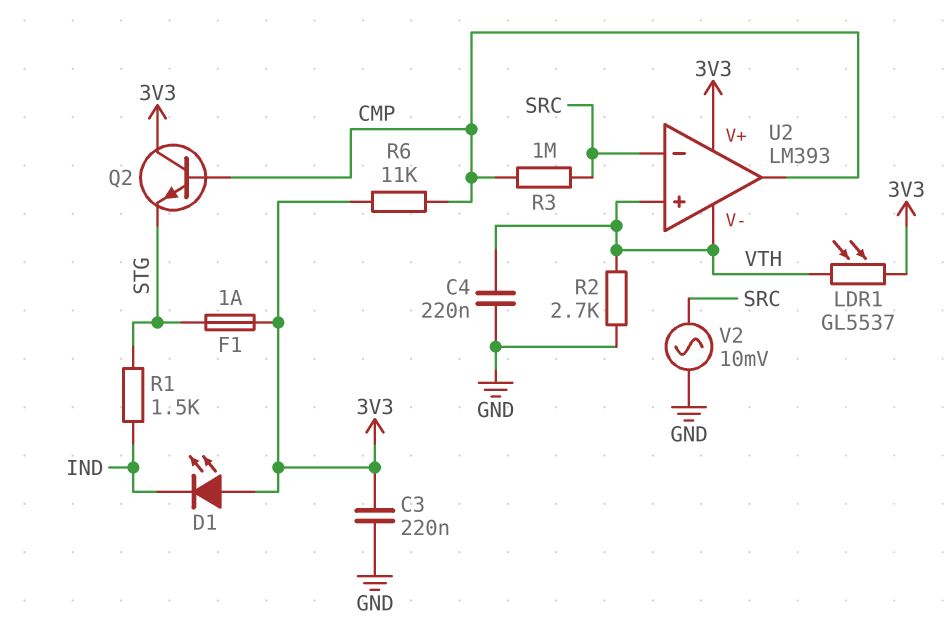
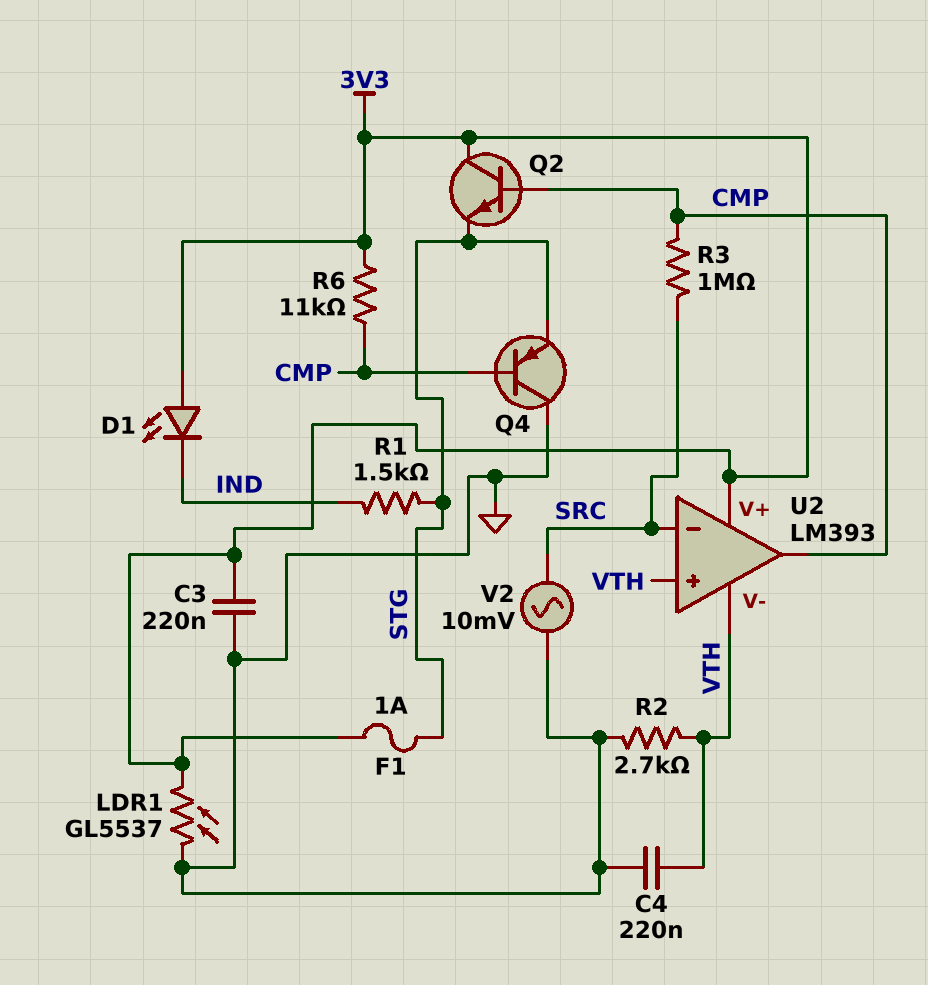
LDR1: GL5537 (3V3, VTH) -> GL5537 (3V3, GND)
Q4: none -> PNP (B CMP, C GND, E STG)

